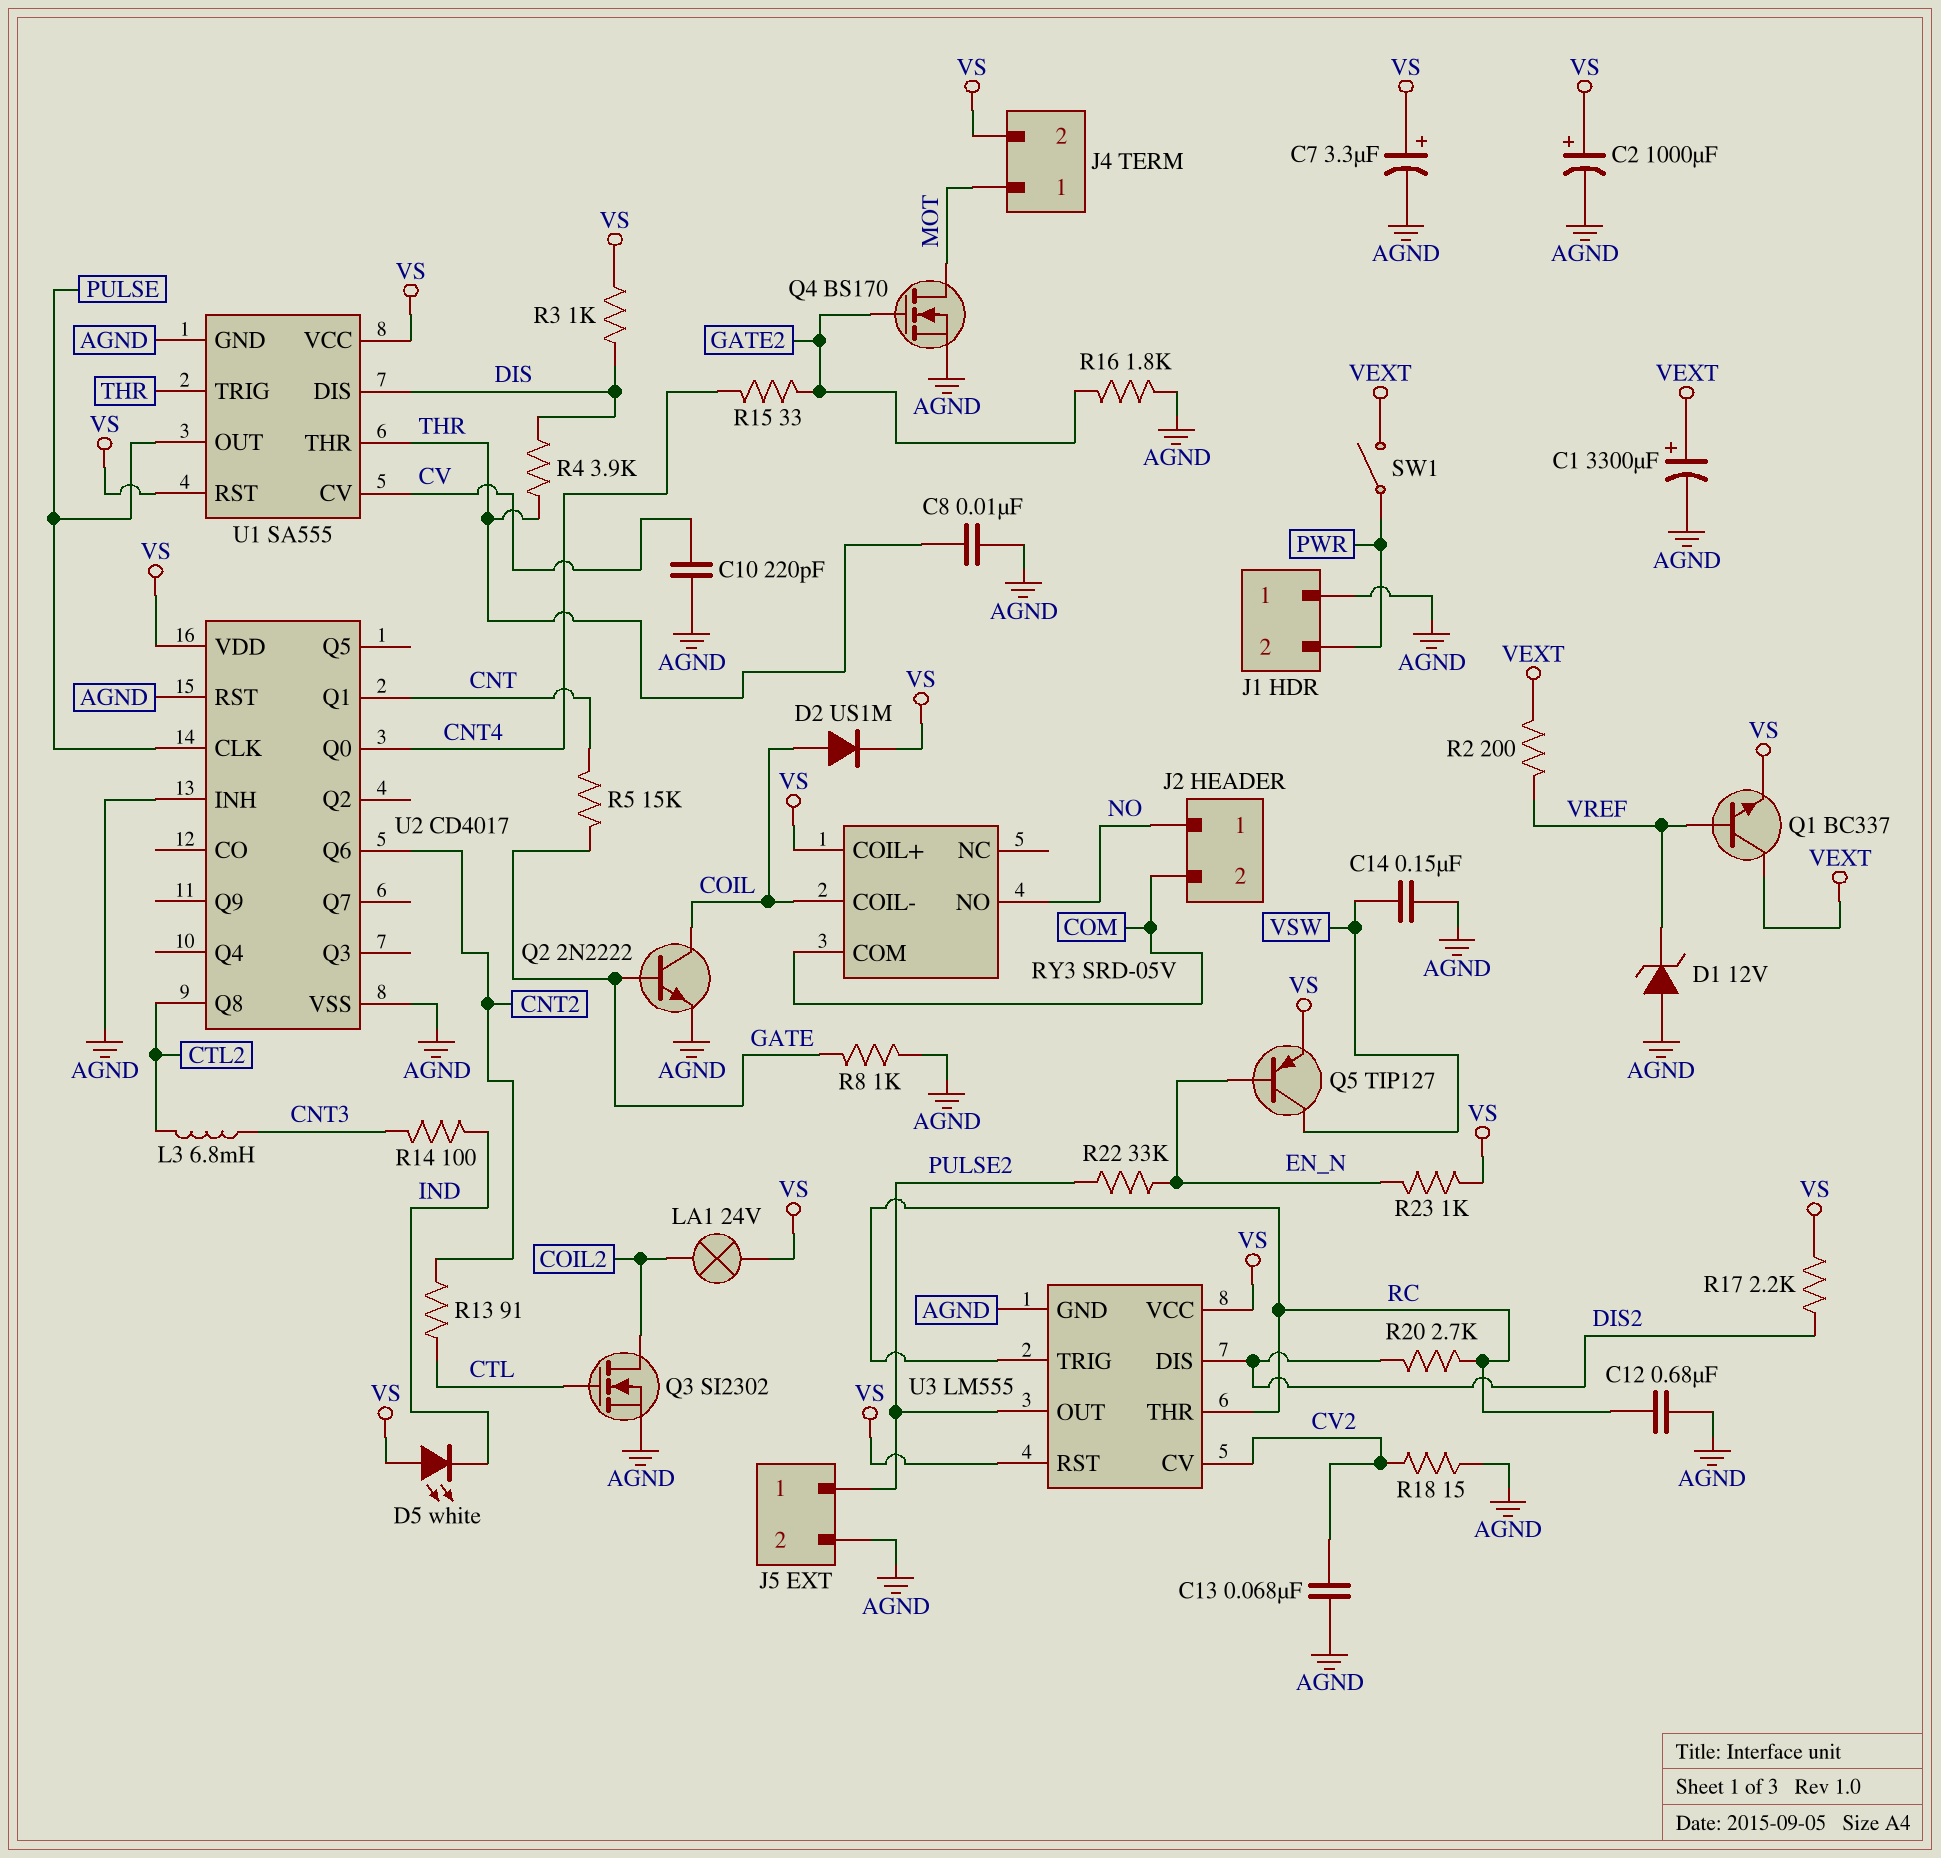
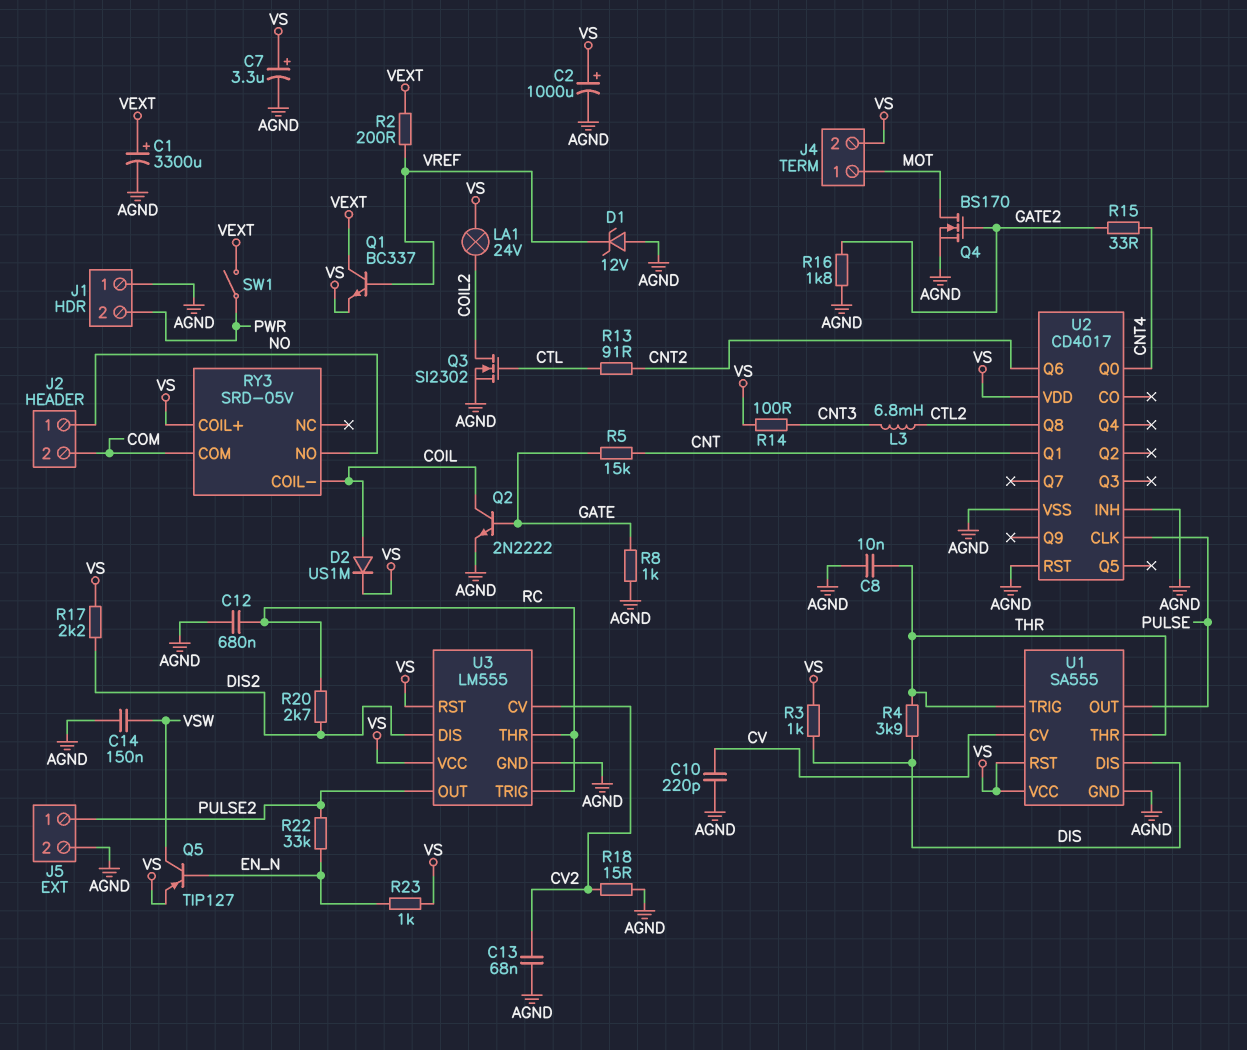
D5: LED white (A VS, K IND) -> none
R14: 100 (CNT3, IND) -> 100 (CNT3, VS)

